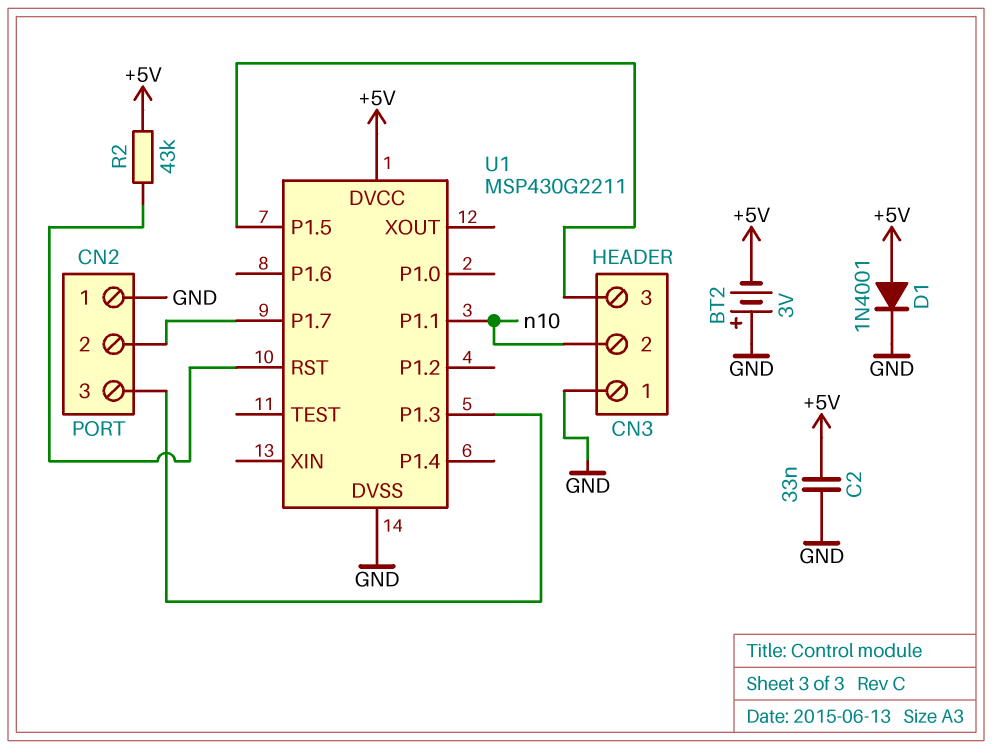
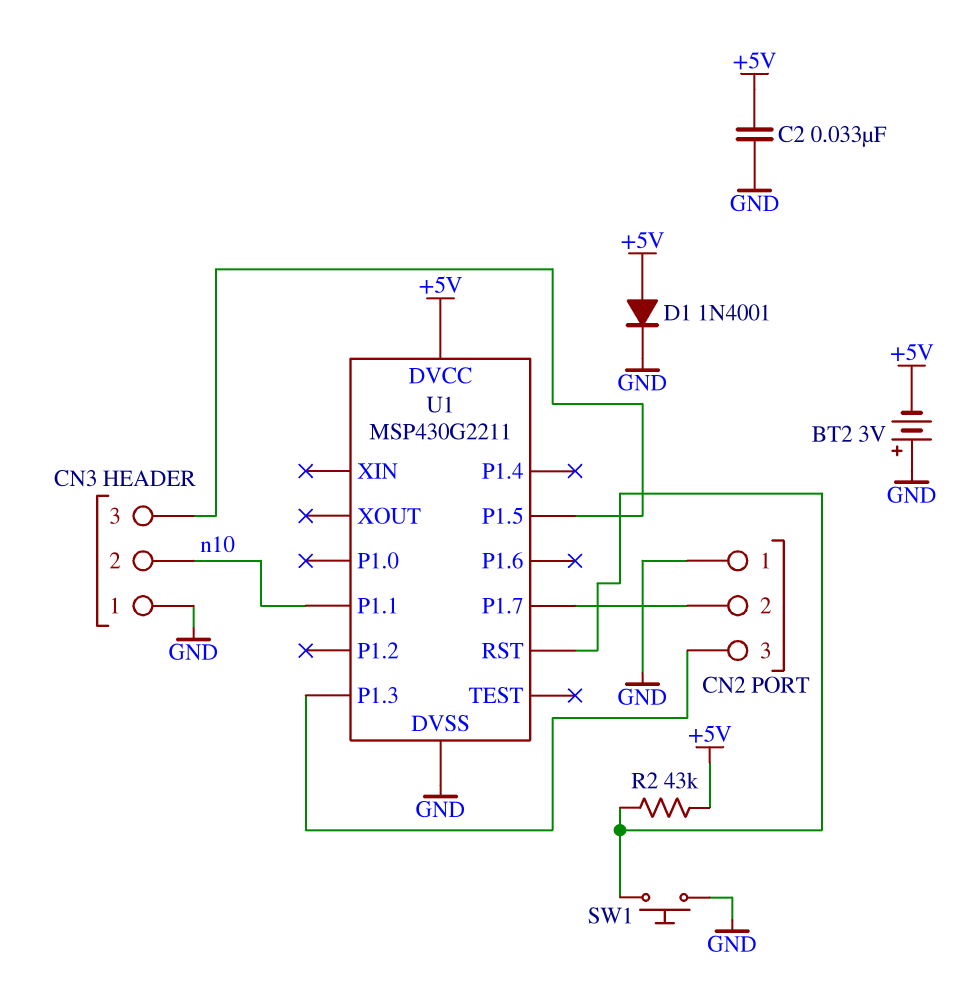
SW1: none -> button (GND, U1/RST)

